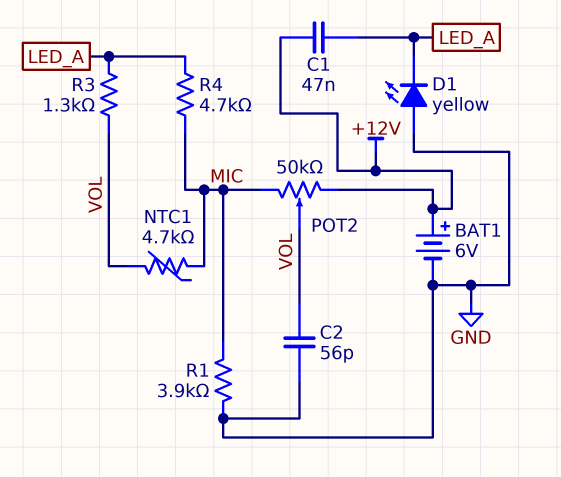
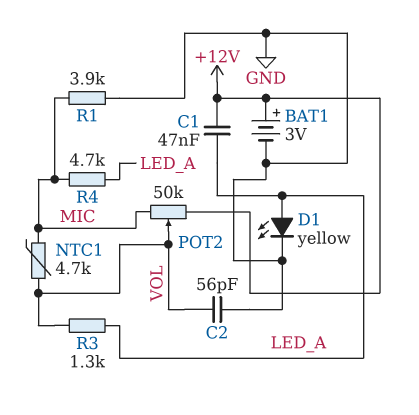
BAT1: 6V (plus +12V, minus GND) -> 3V (plus +12V, minus GND)
D1: LED yellow (A GND, K LED_A) -> LED yellow (A LED_A, K GND)

